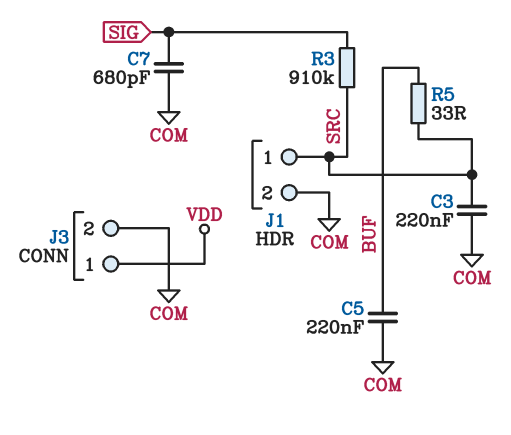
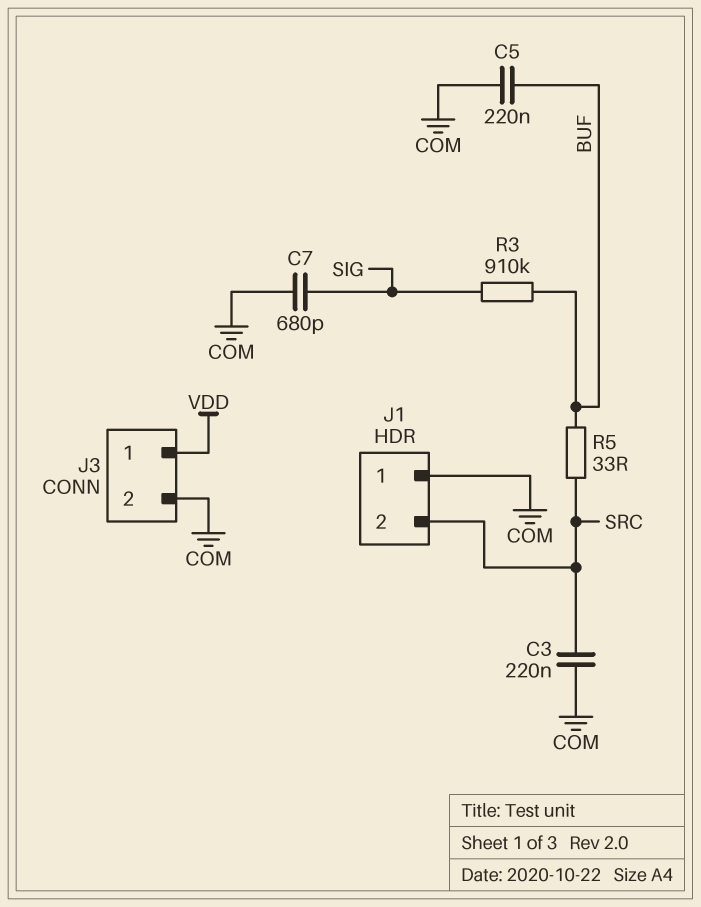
J1 pin 1: SRC -> COM
J1 pin 2: COM -> SRC
R3: 910k (SIG, SRC) -> 910k (BUF, SIG)

